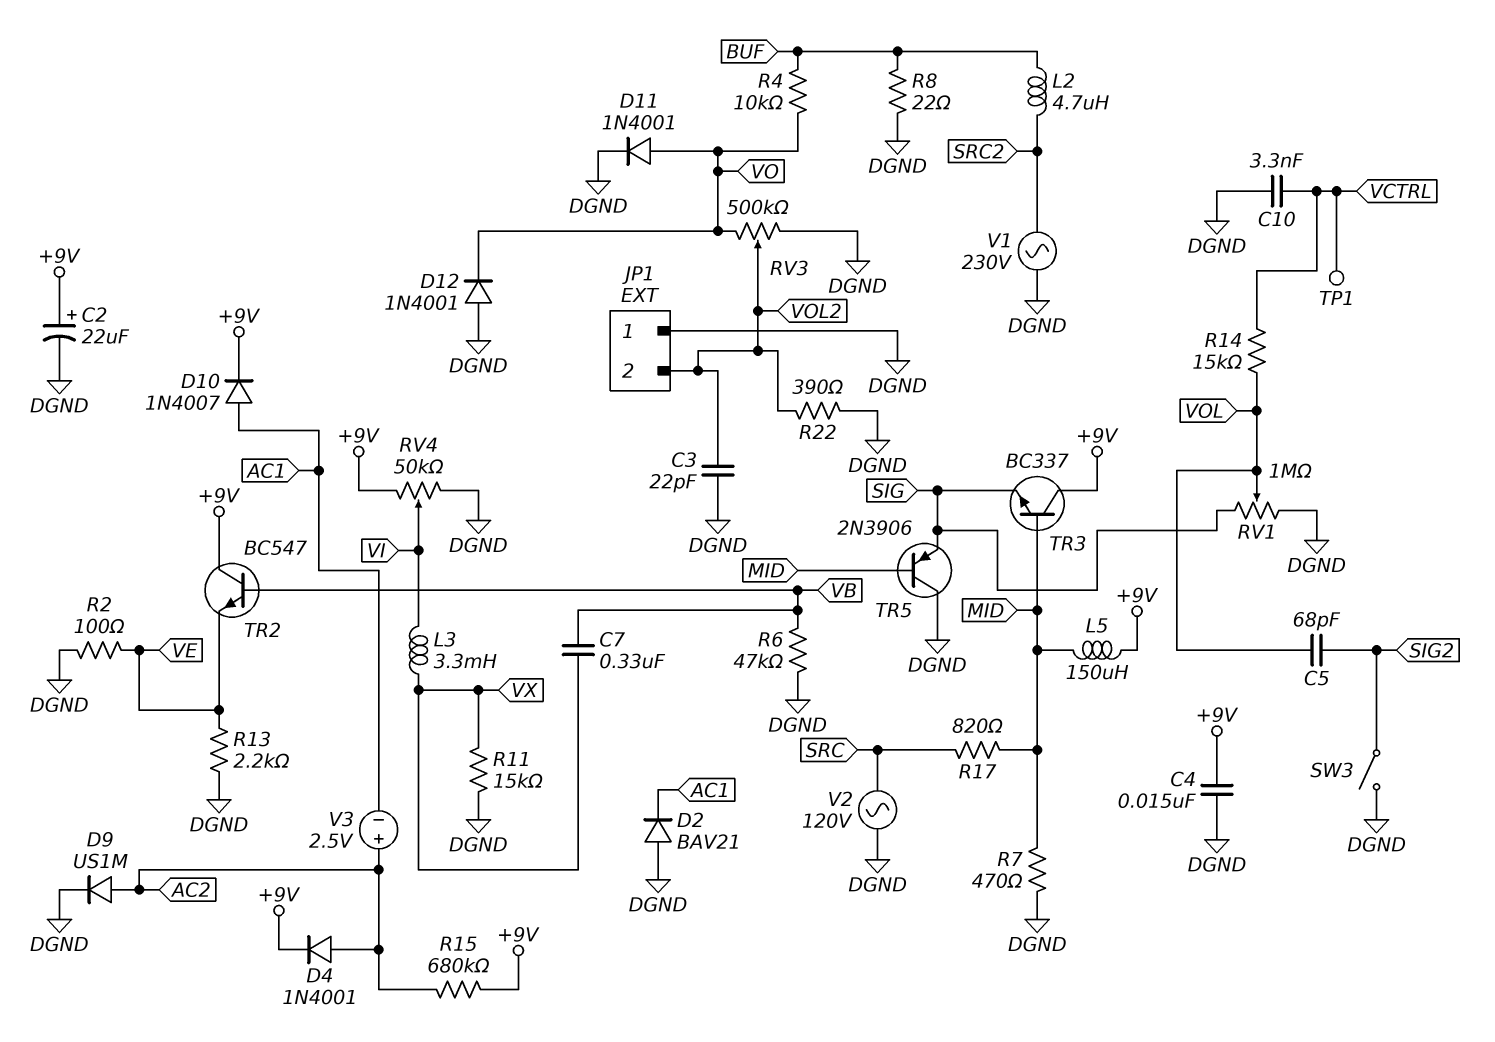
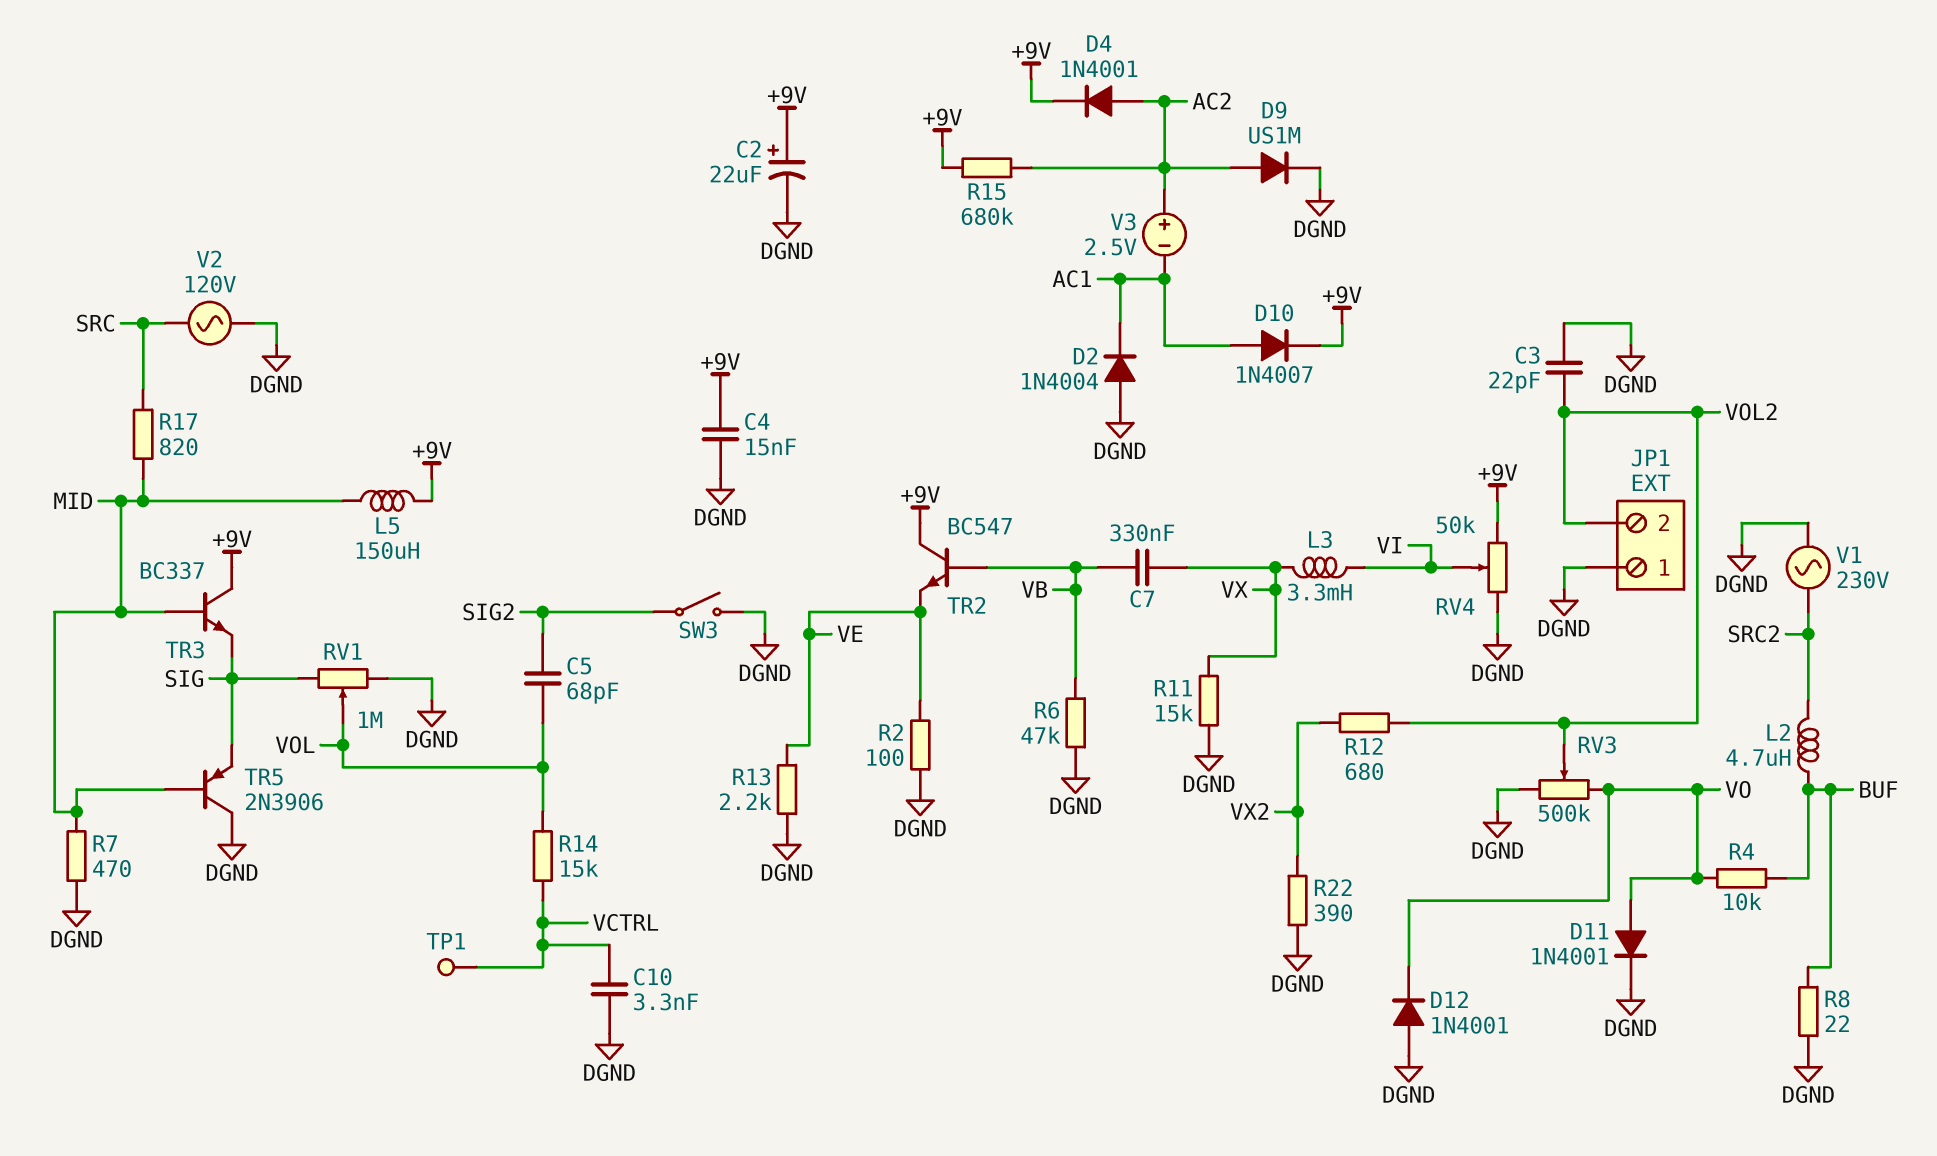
D2: diode BAV21 (A DGND, K AC1) -> diode 1N4004 (A DGND, K AC1)
R12: none -> 680 (VOL2, VX2)
R22: 390 (DGND, VOL2) -> 390 (DGND, VX2)

